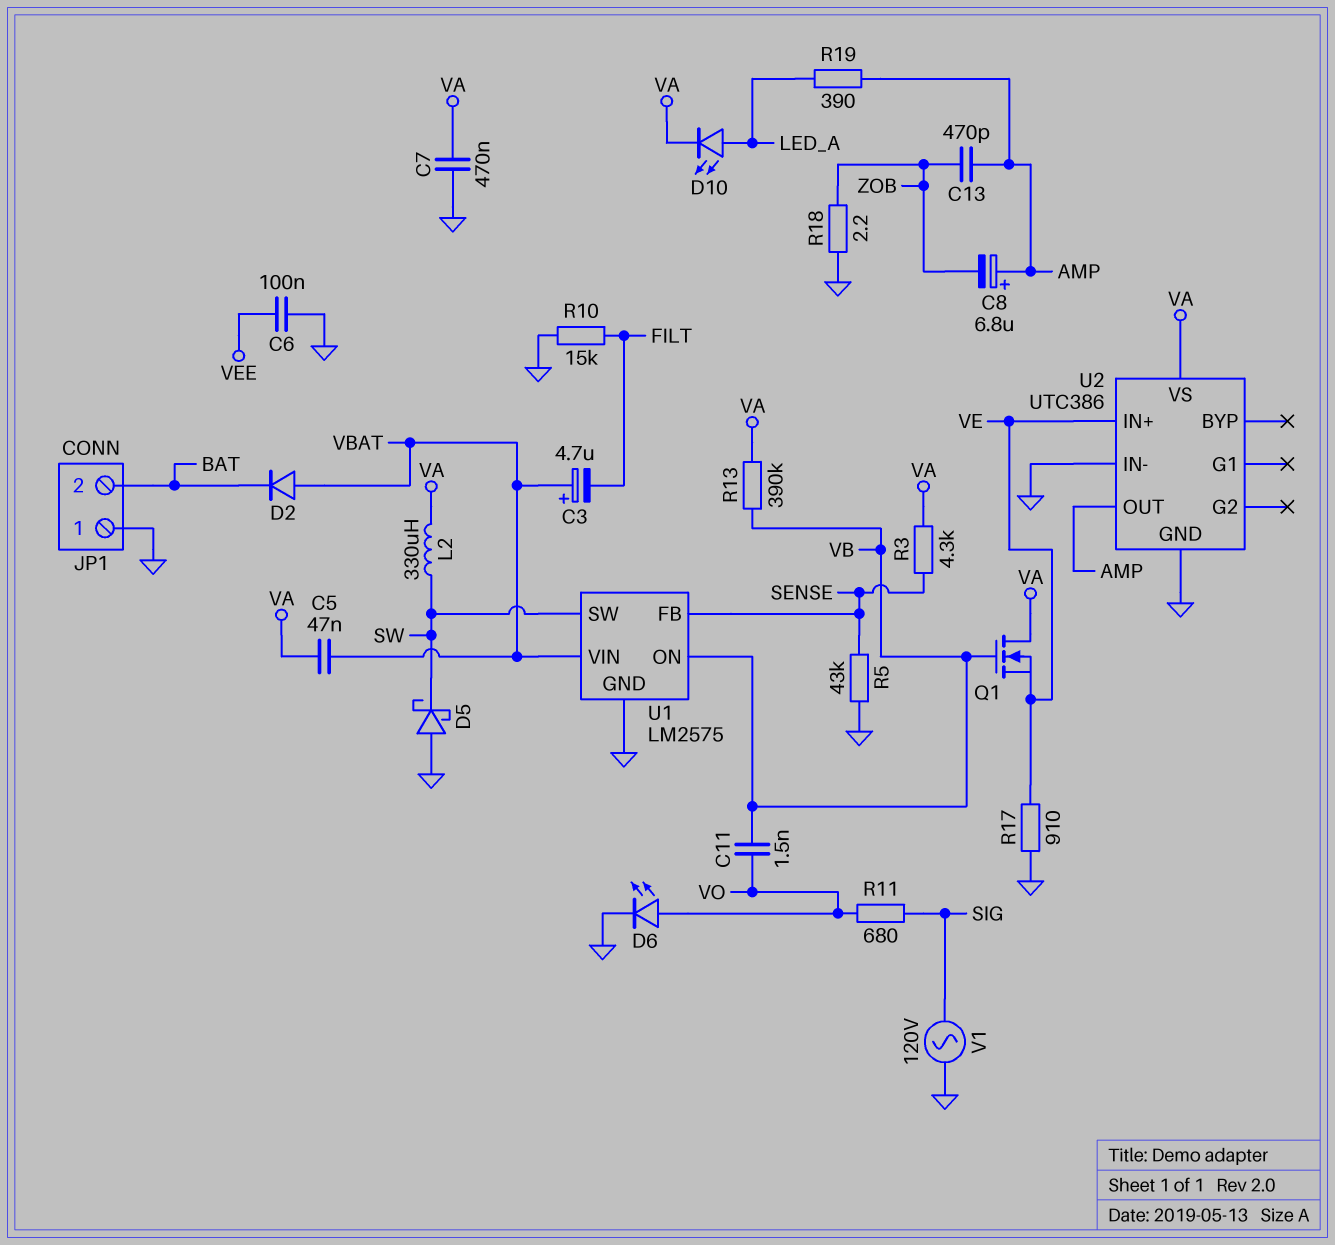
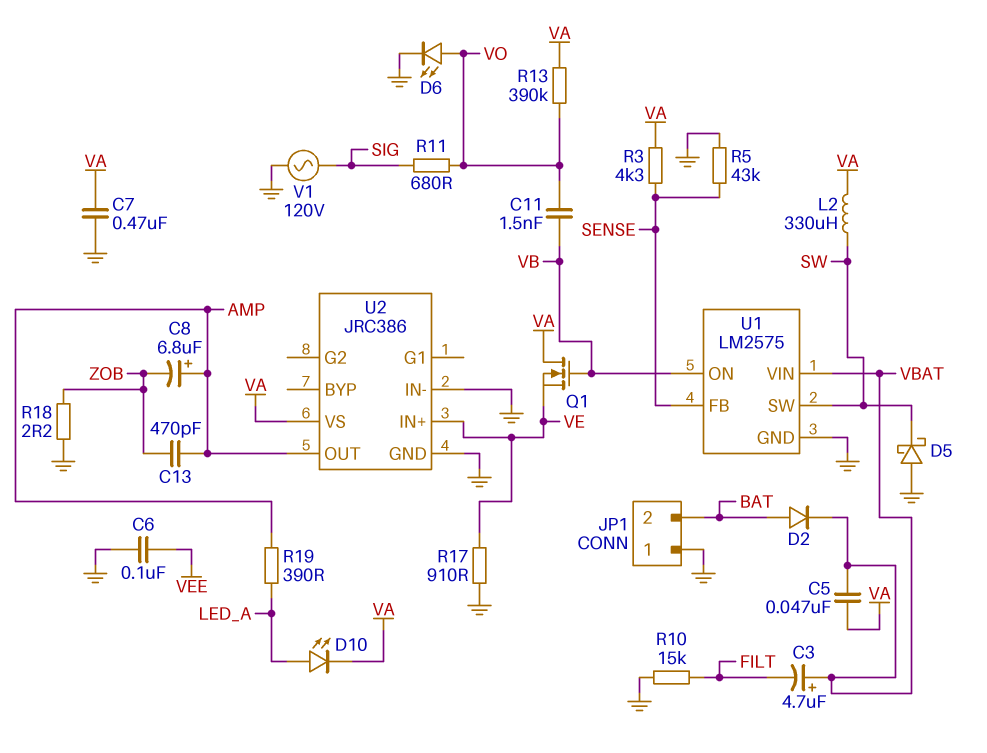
D2: diode (A VBAT, K BAT) -> diode (A BAT, K VBAT)
R13: 390k (VA, VB) -> 390k (VA, VO)
U2: UTC386 -> JRC386

